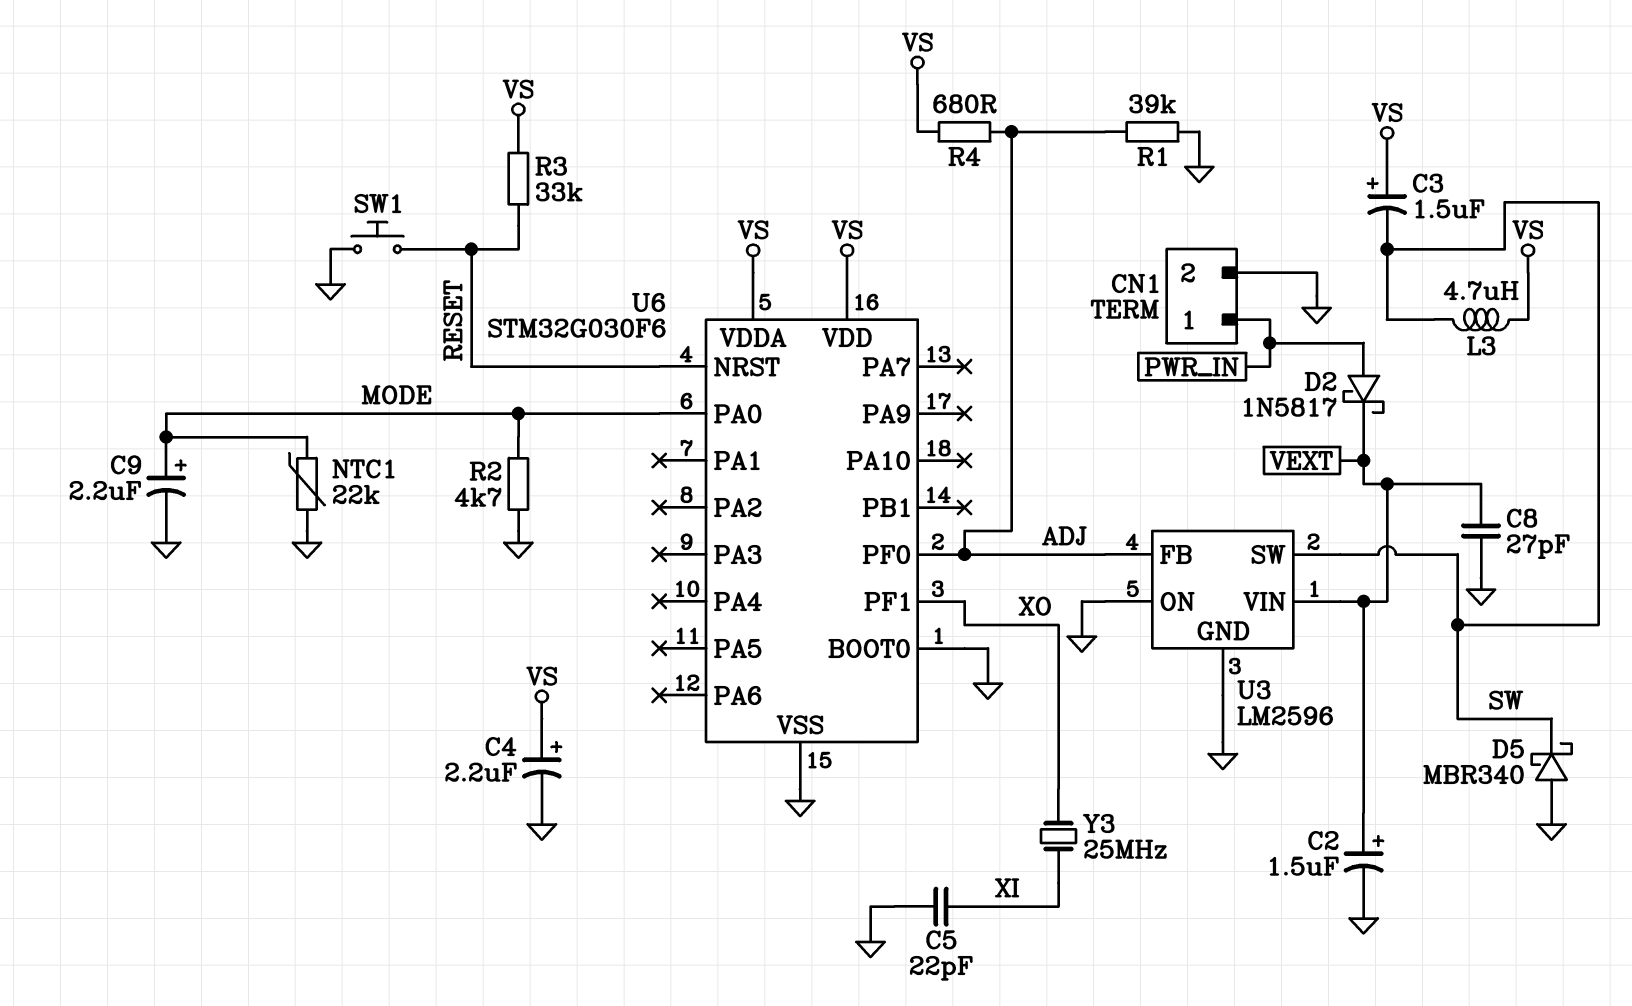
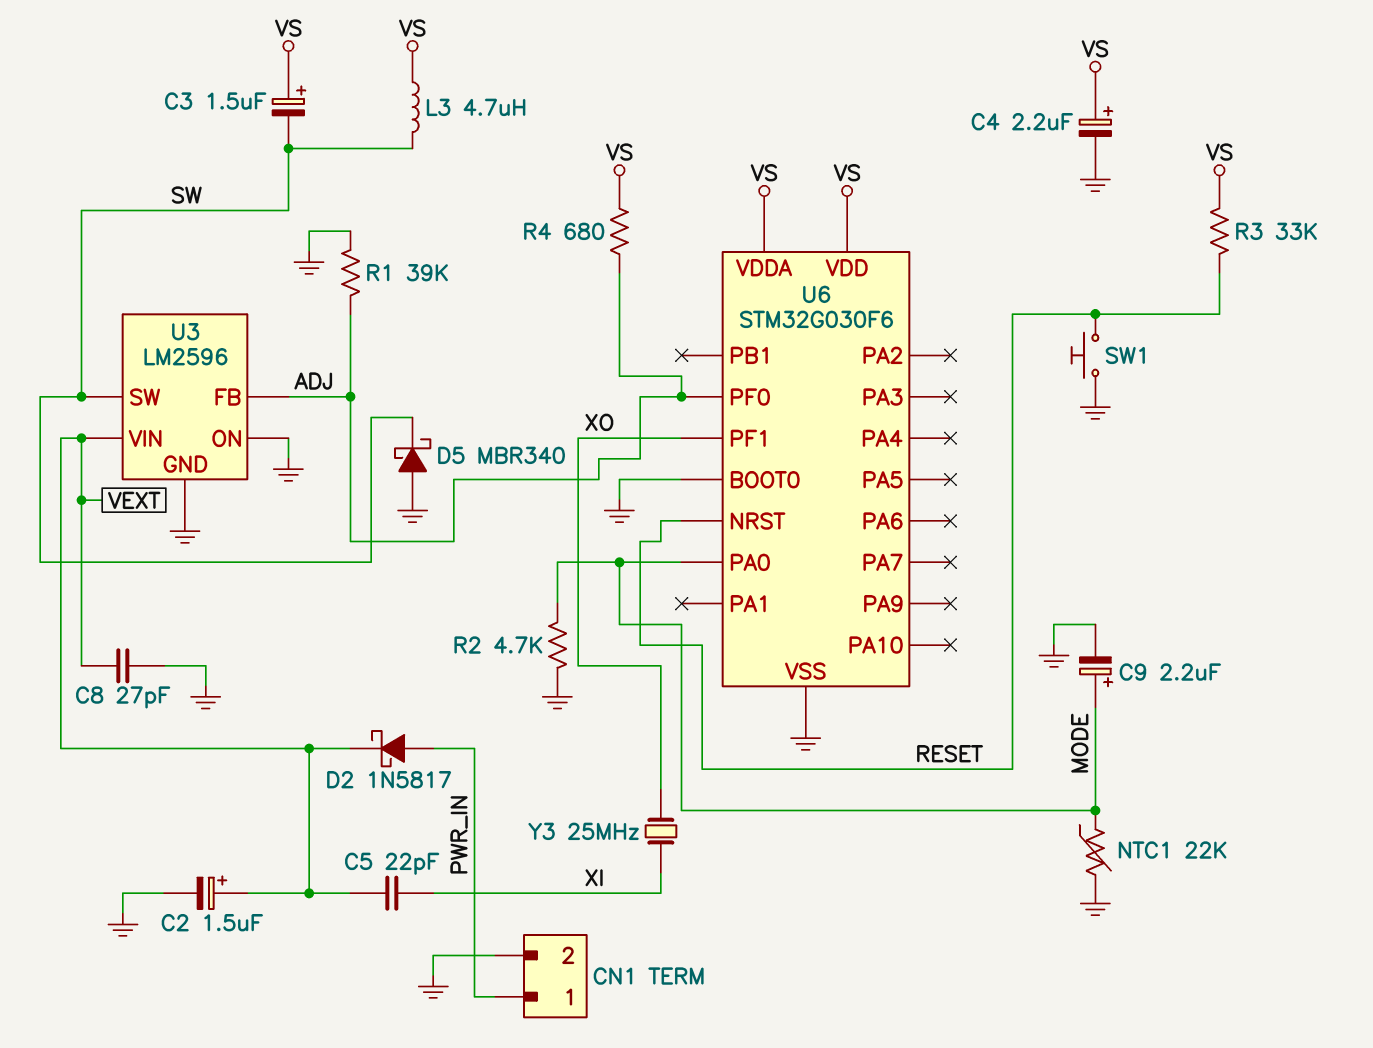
C5: 22pF (GND, XI) -> 22pF (VEXT, XI)

